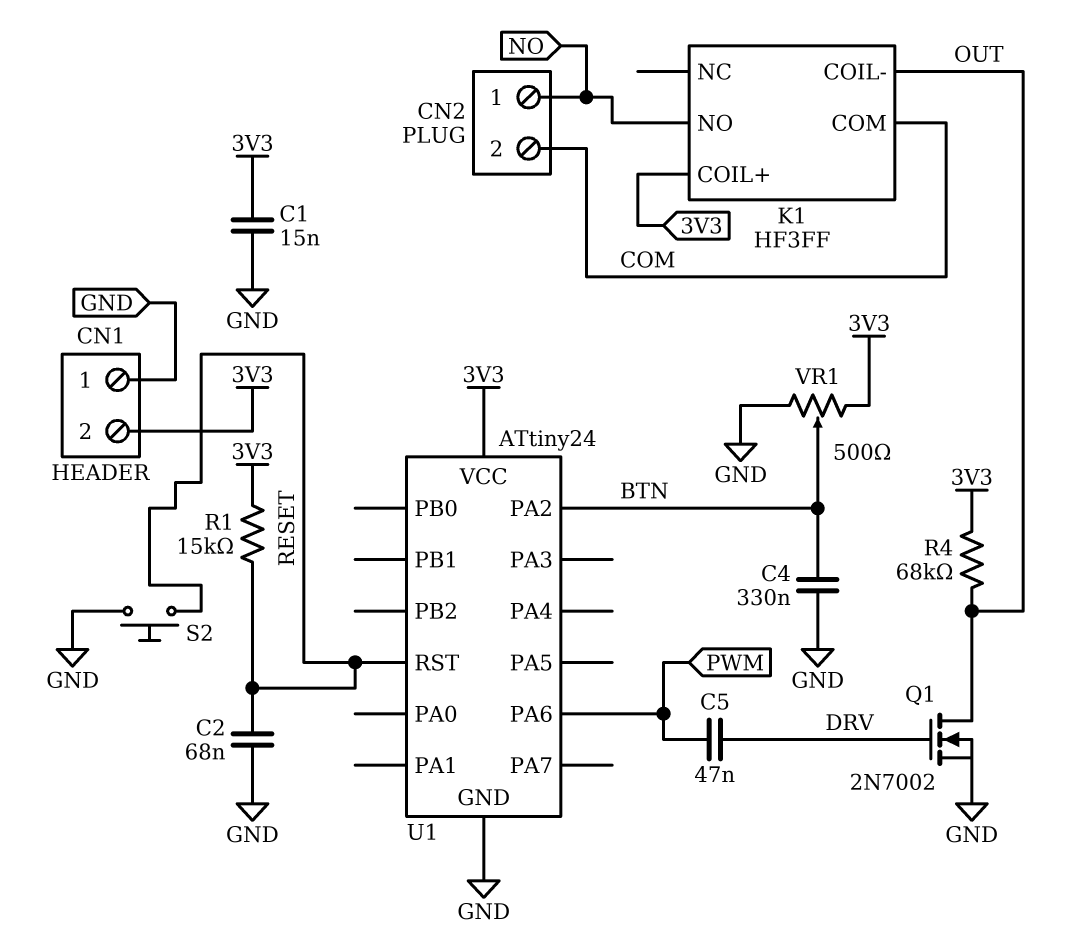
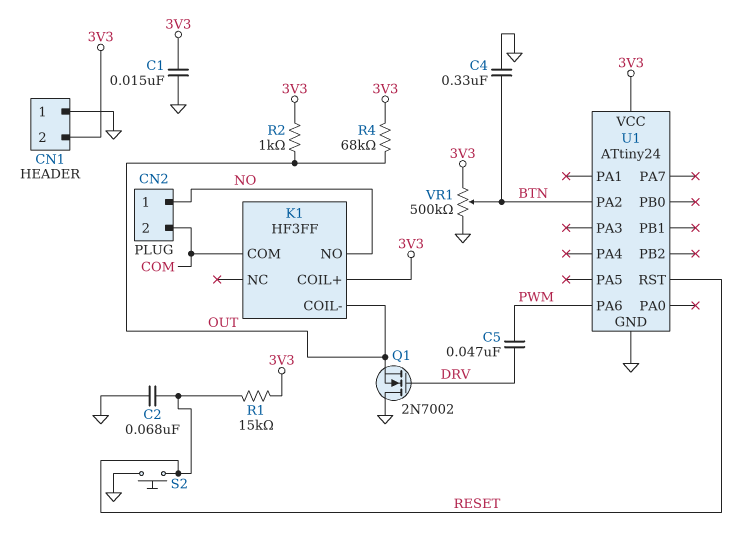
Q1: NMOS 2N7002 (G DRV, D OUT, S GND) -> NMOS 2N7002 (G DRV, D GND, S OUT)
R2: none -> 1k (3V3, OUT)
VR1: 500 (3V3, GND, wiper BTN) -> 500k (3V3, GND, wiper BTN)

